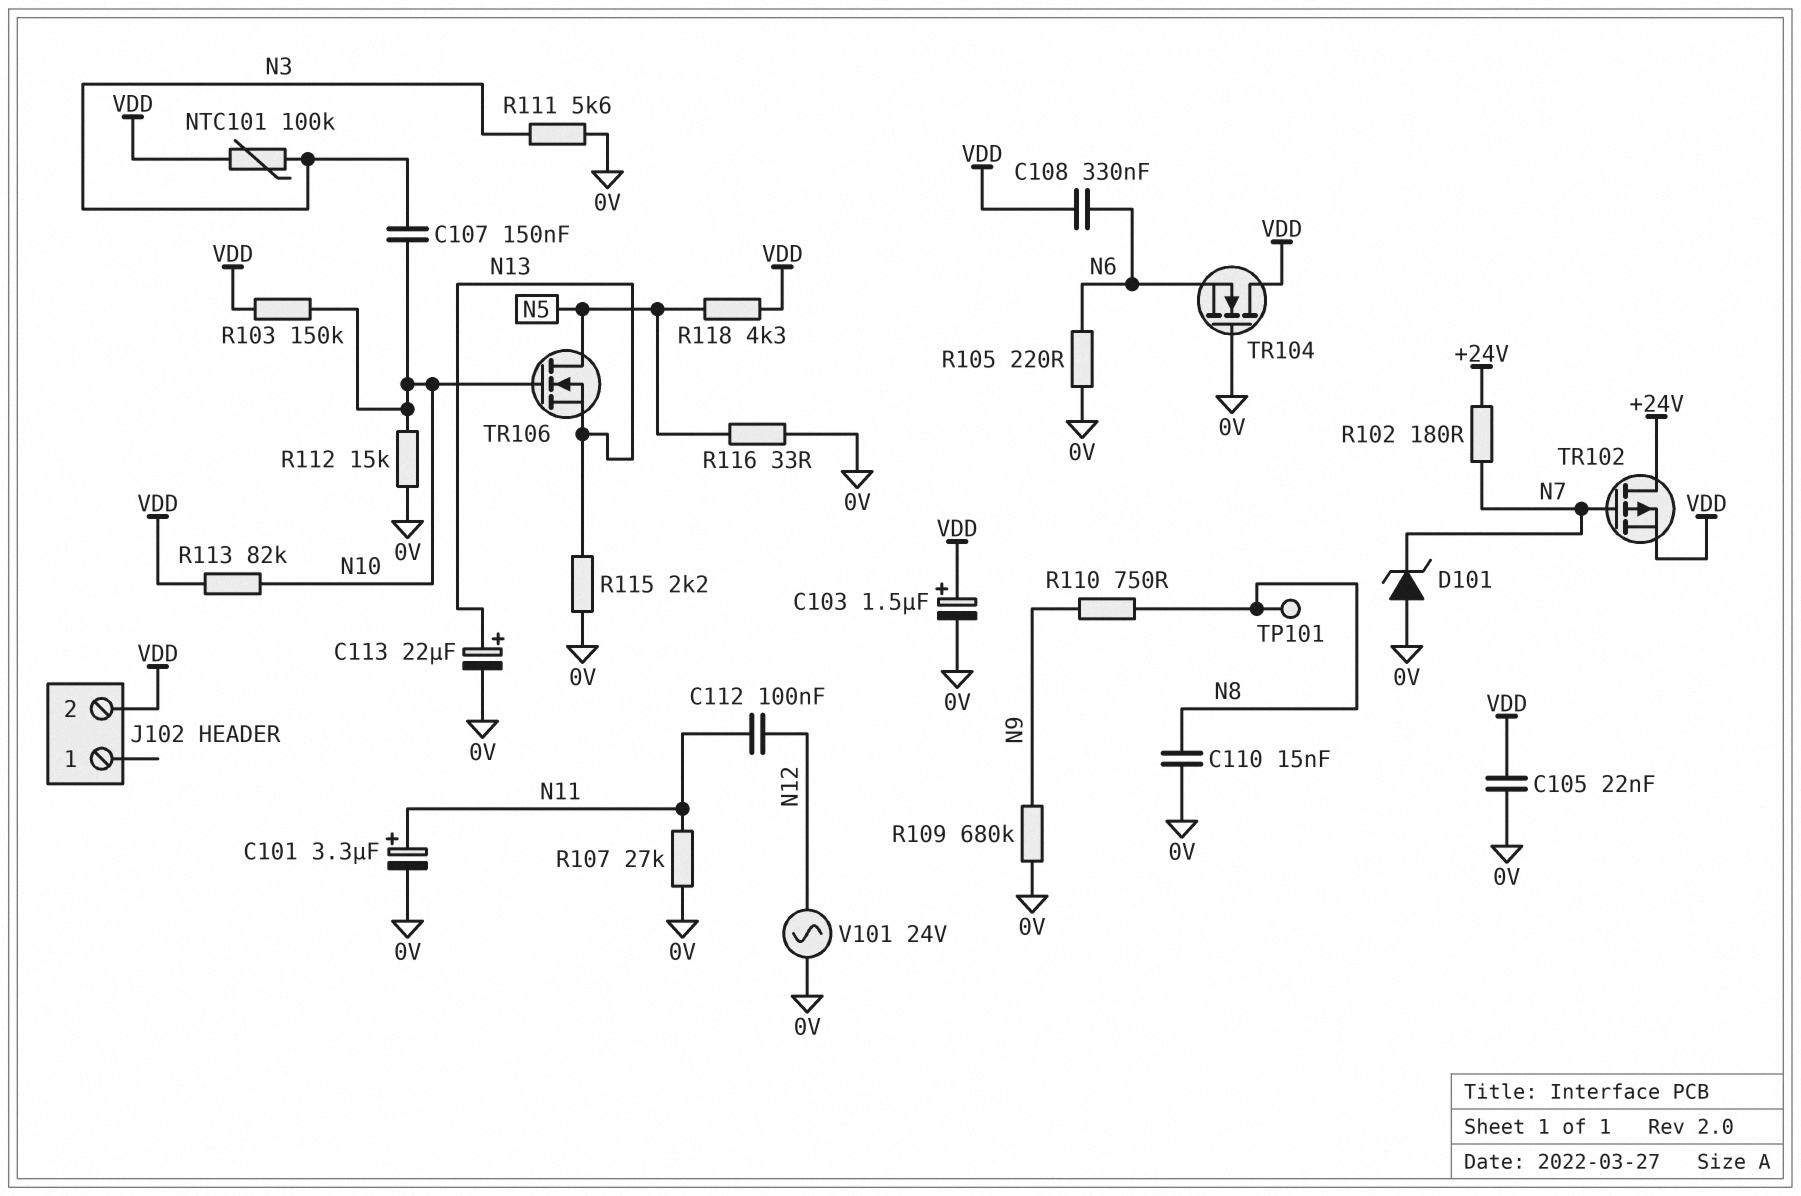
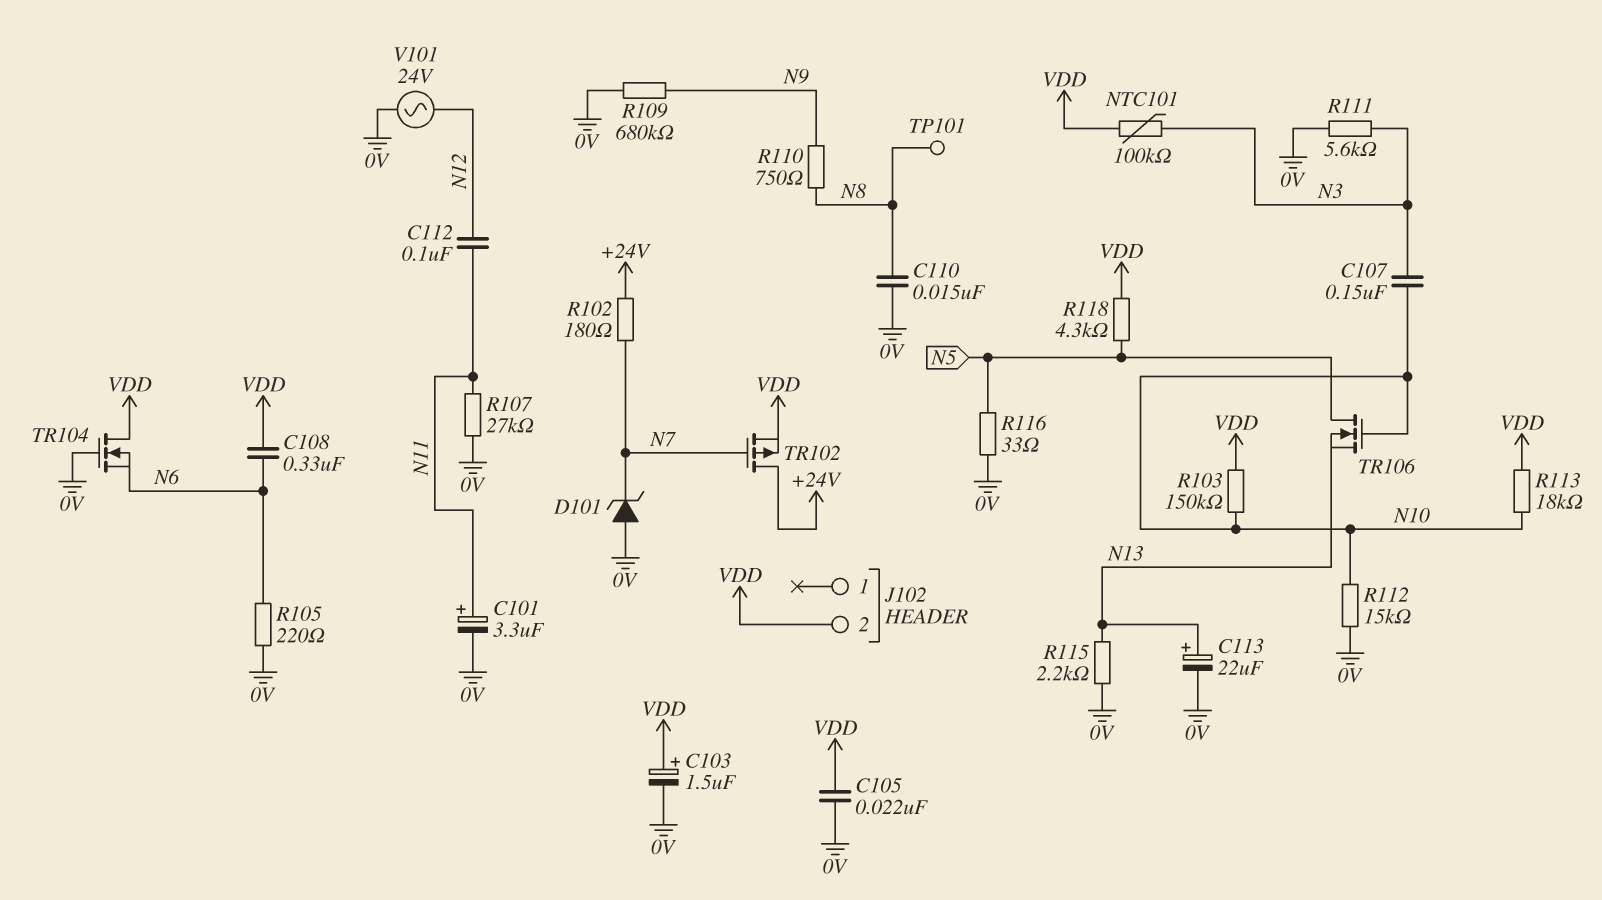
R113: 82k (N10, VDD) -> 18k (N10, VDD)

